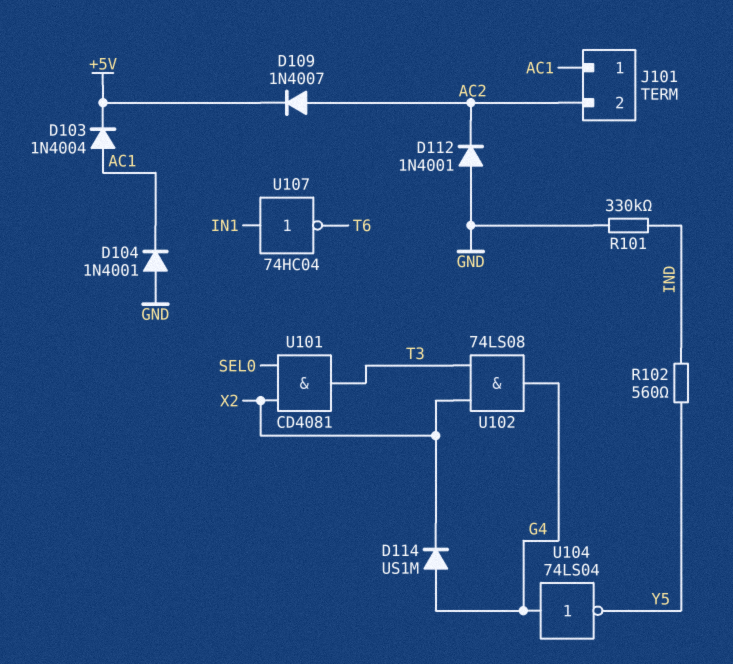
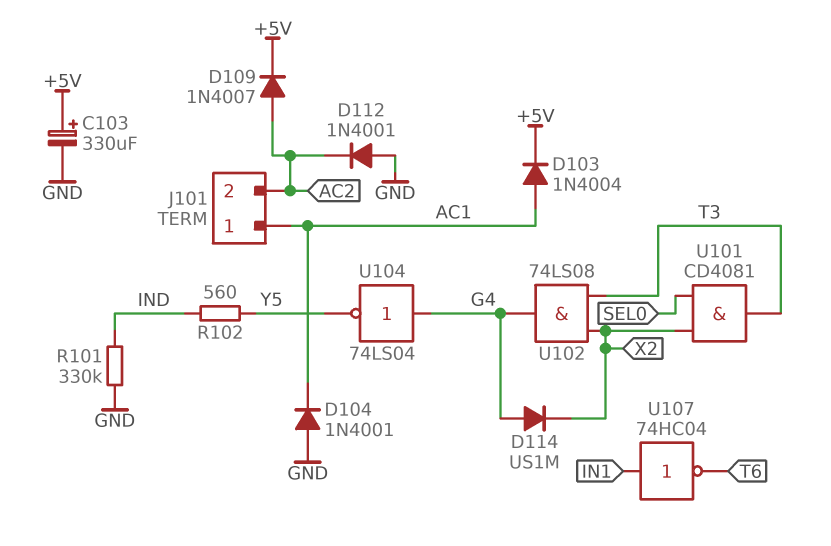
C103: none -> 330uF (plus +5V, minus GND)

